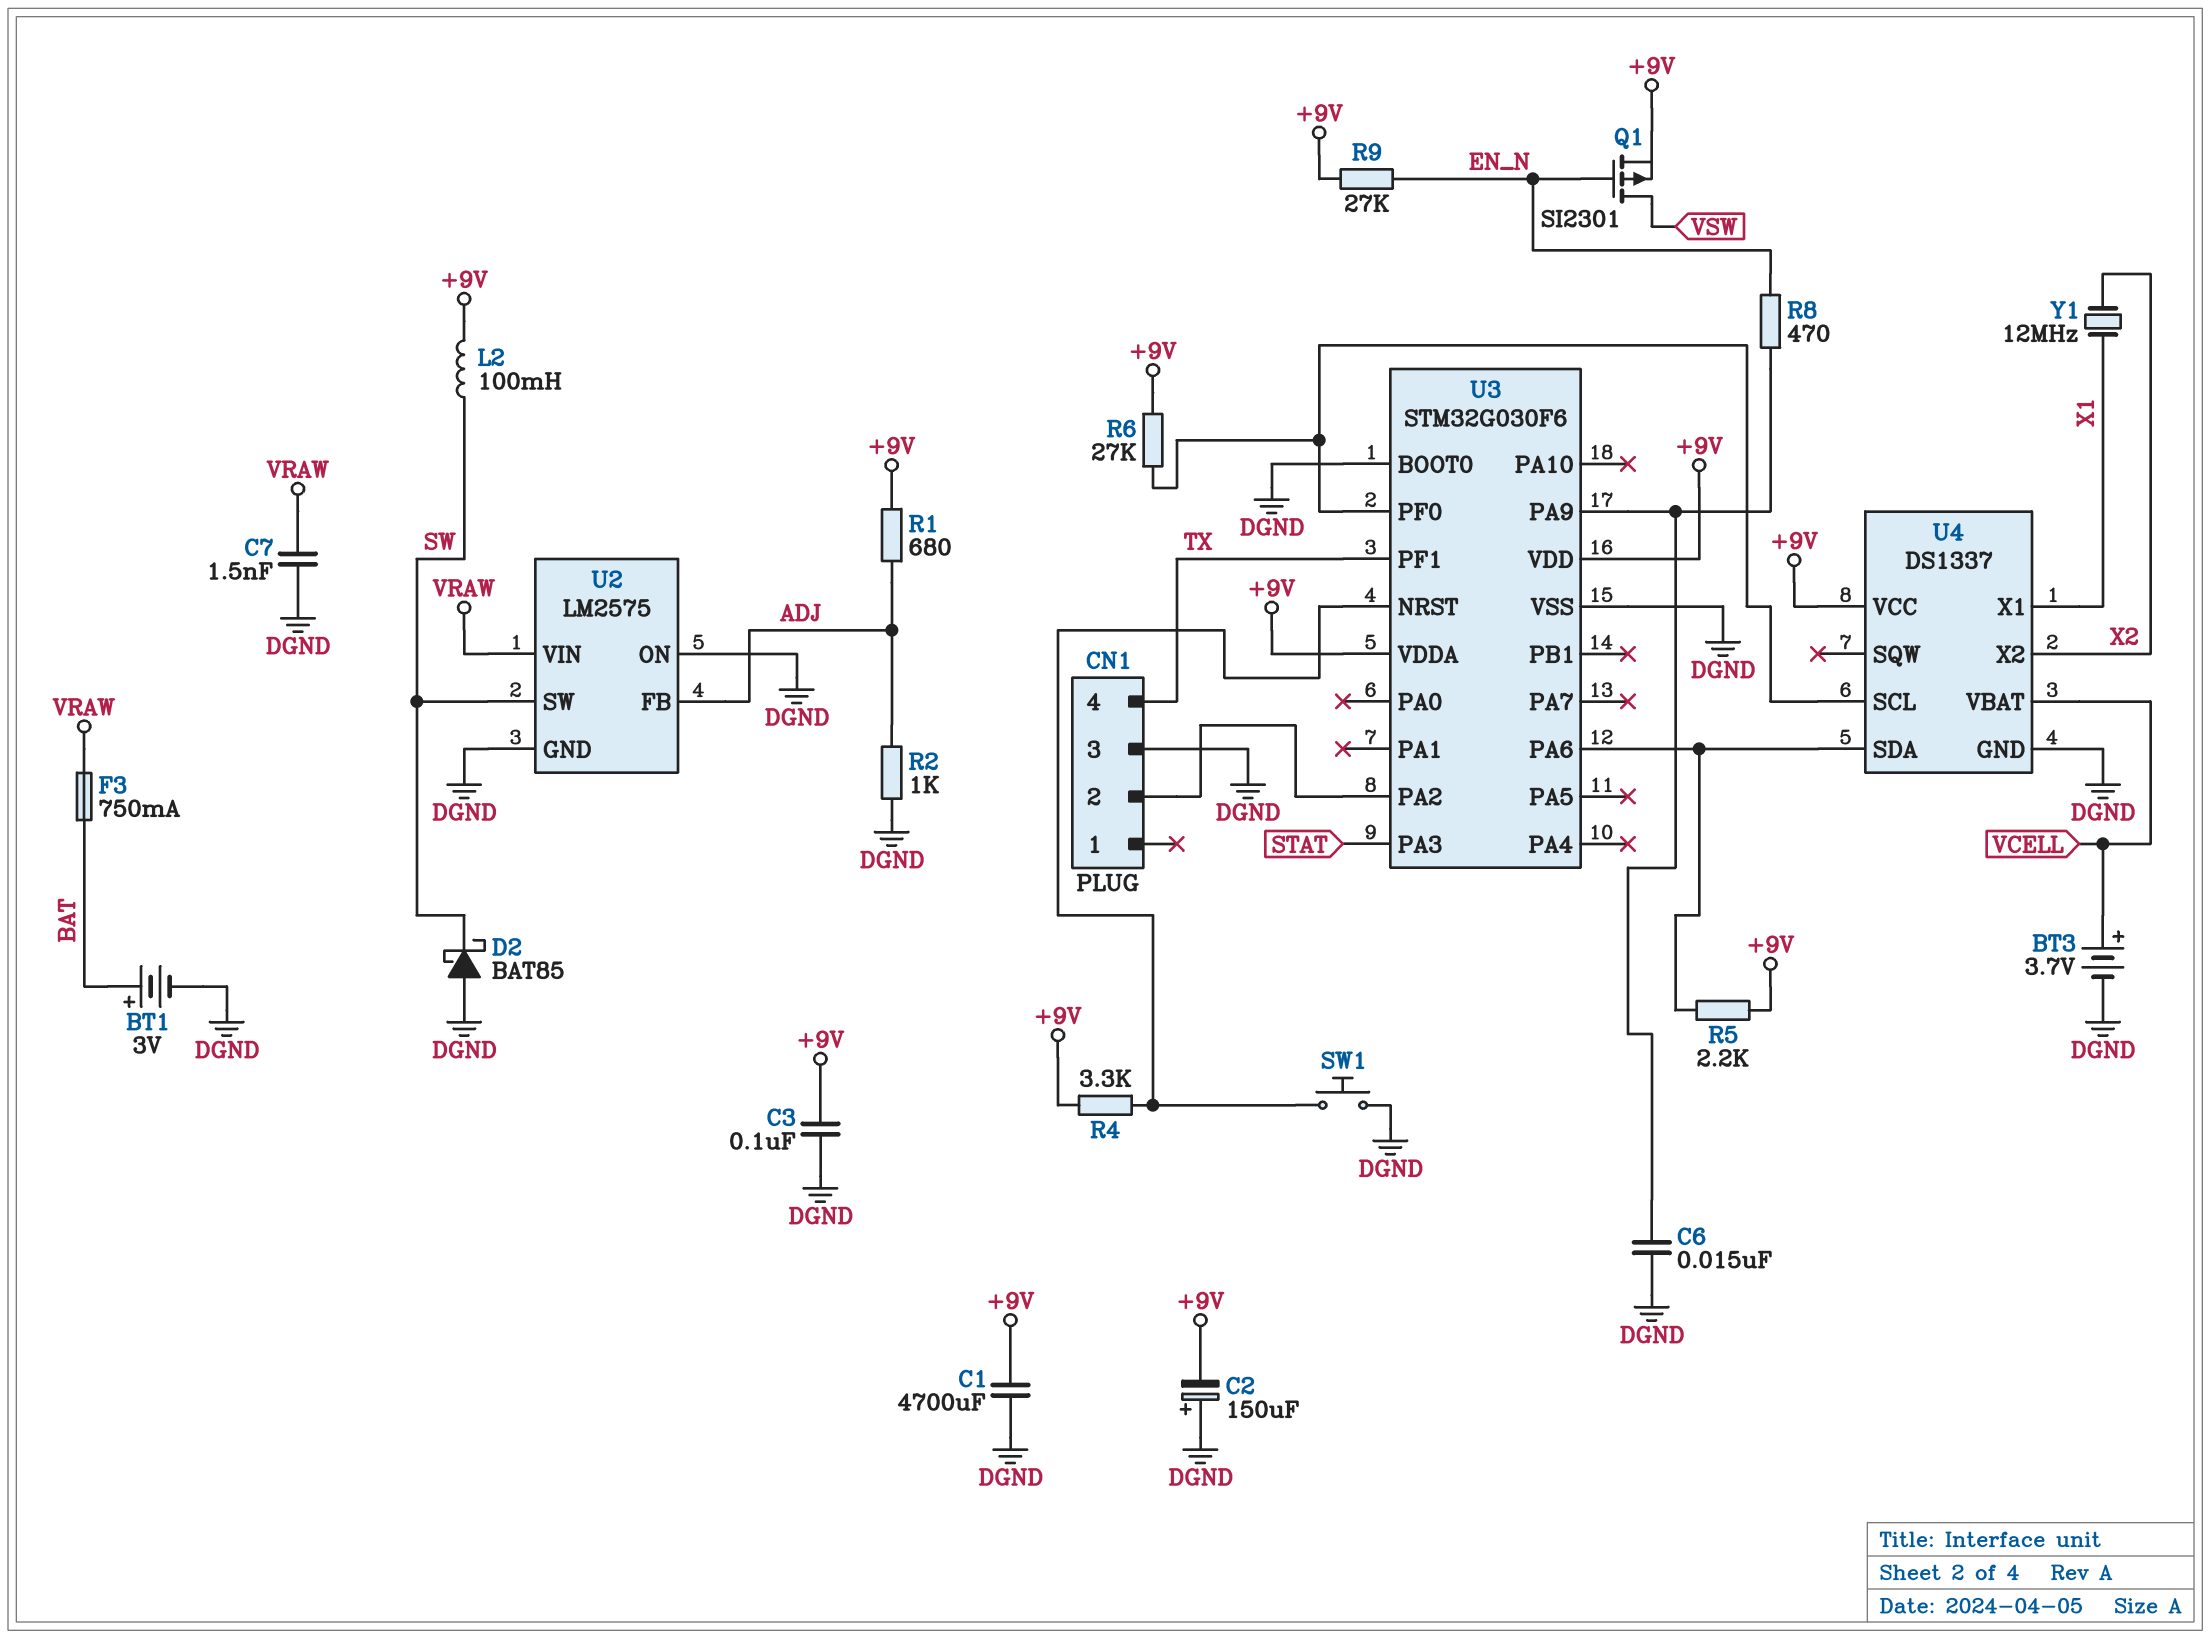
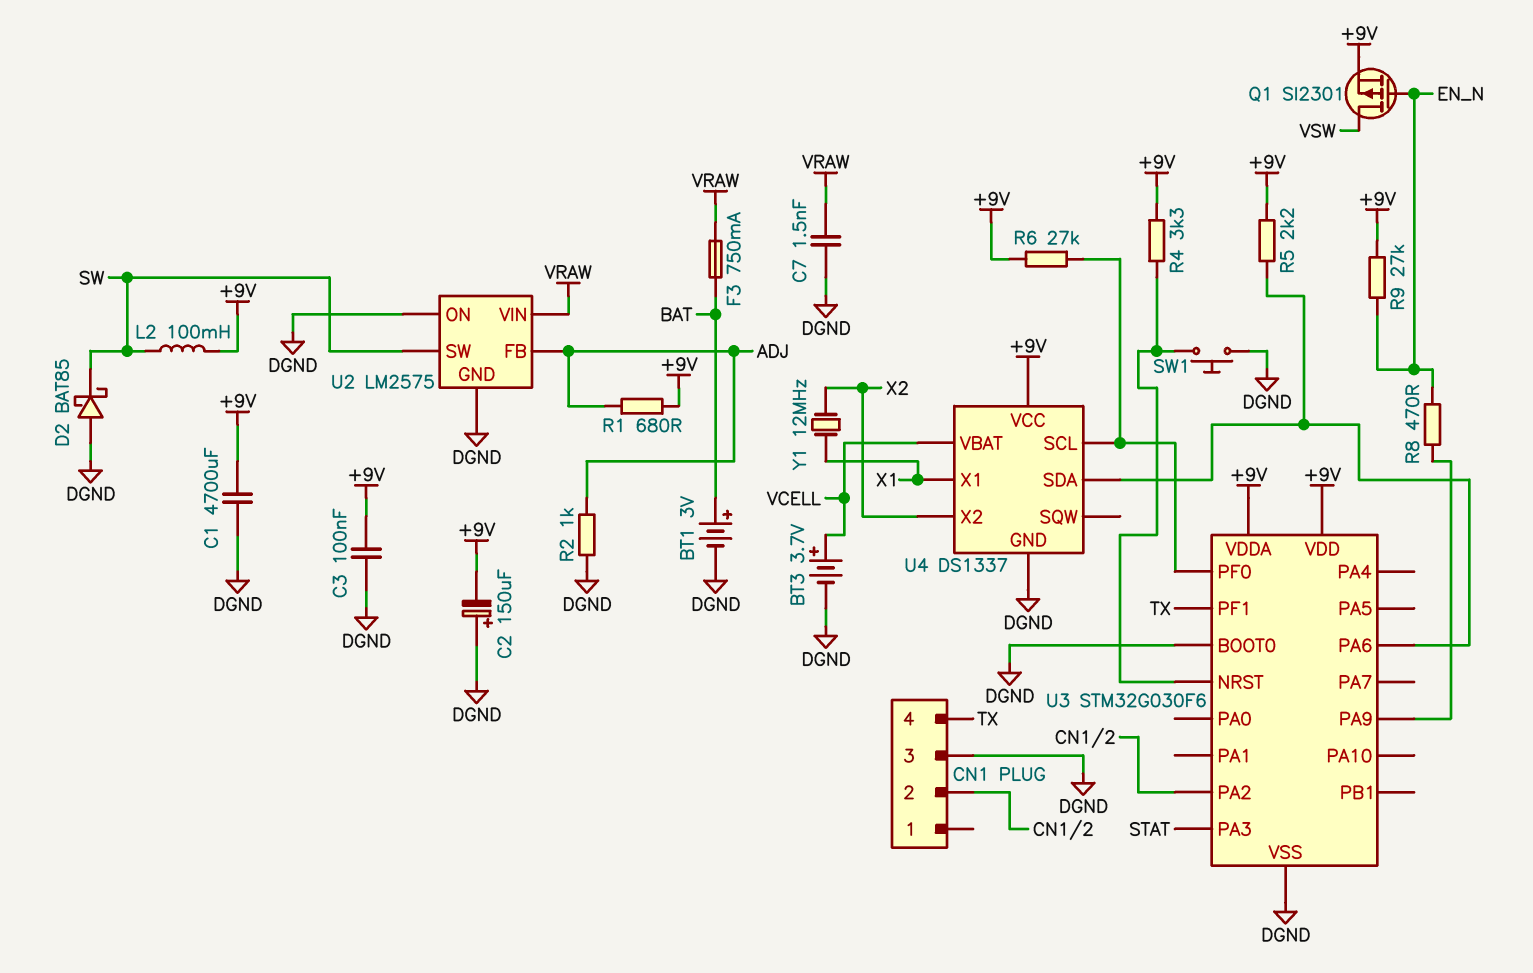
C6: 15nF (DGND, U3/PA9) -> none

